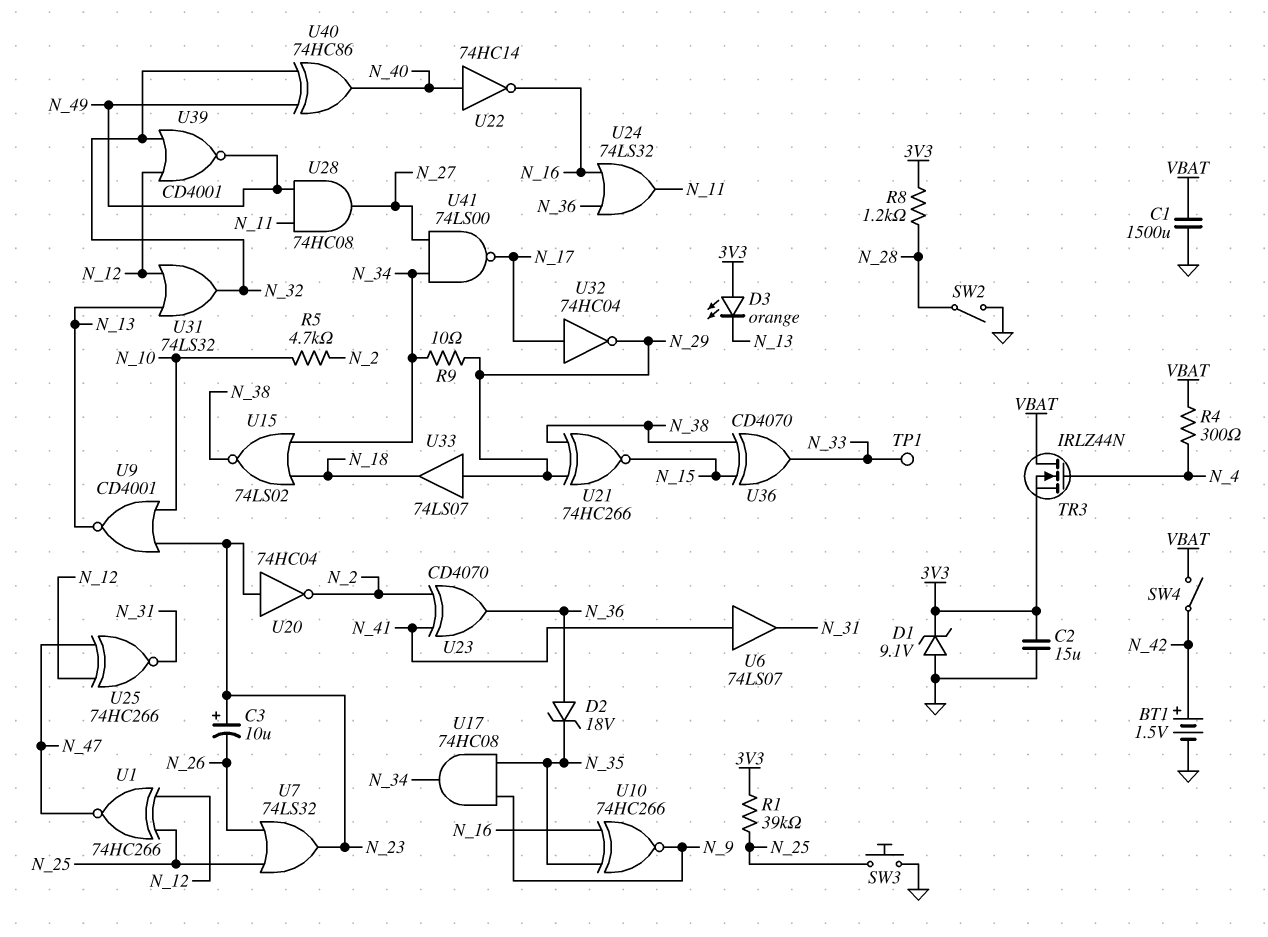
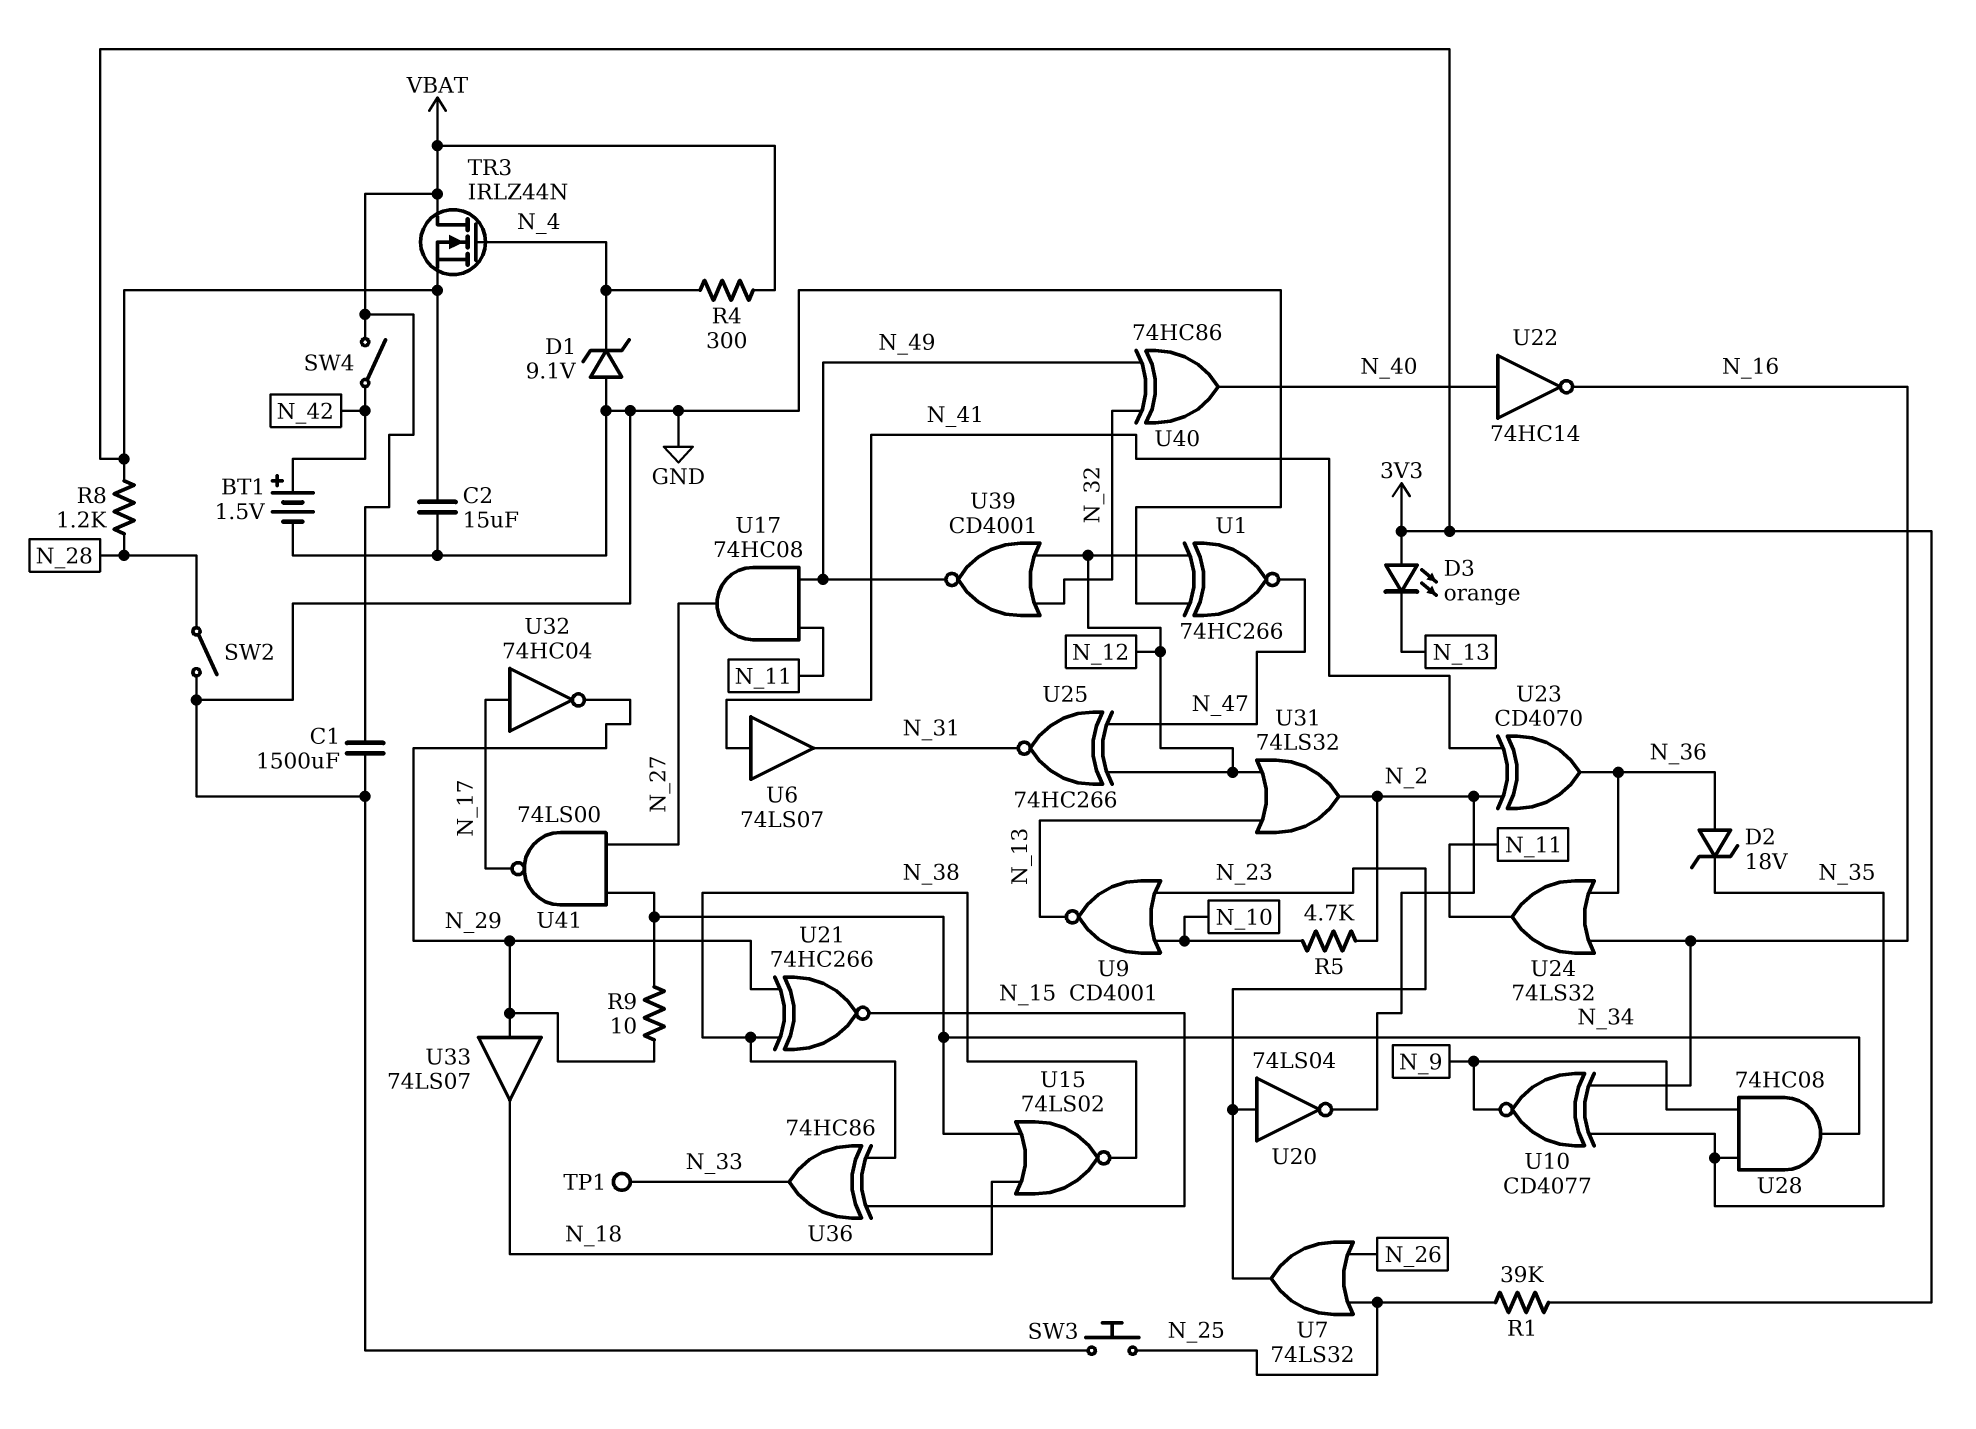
C3: 10uF (plus N_23, minus N_26) -> none
D1: zener 9.1V (A GND, K 3V3) -> zener 9.1V (A GND, K N_4)
U1: XNOR 74HC266 (in N_12, in N_25, out N_47) -> XNOR 74HC266 (in GND, in N_12, out N_47)
U10: XNOR 74HC266 (in N_16, in N_35, out N_9) -> XNOR CD4077 (in N_16, in N_35, out N_9)
U17: AND 74HC08 (in N_9, in N_35, out N_34) -> AND 74HC08 (in N_11, in N_49, out N_27)
U20: NOT 74HC04 (in N_23, out N_2) -> NOT 74LS04 (in N_23, out N_2)
U28: AND 74HC08 (in N_11, in N_49, out N_27) -> AND 74HC08 (in N_9, in N_35, out N_34)
U31: OR 74LS32 (in N_12, in N_13, out N_32) -> OR 74LS32 (in N_12, in N_13, out N_2)
U36: XOR CD4070 (in N_15, in N_38, out N_33) -> XOR 74HC86 (in N_15, in N_38, out N_33)

